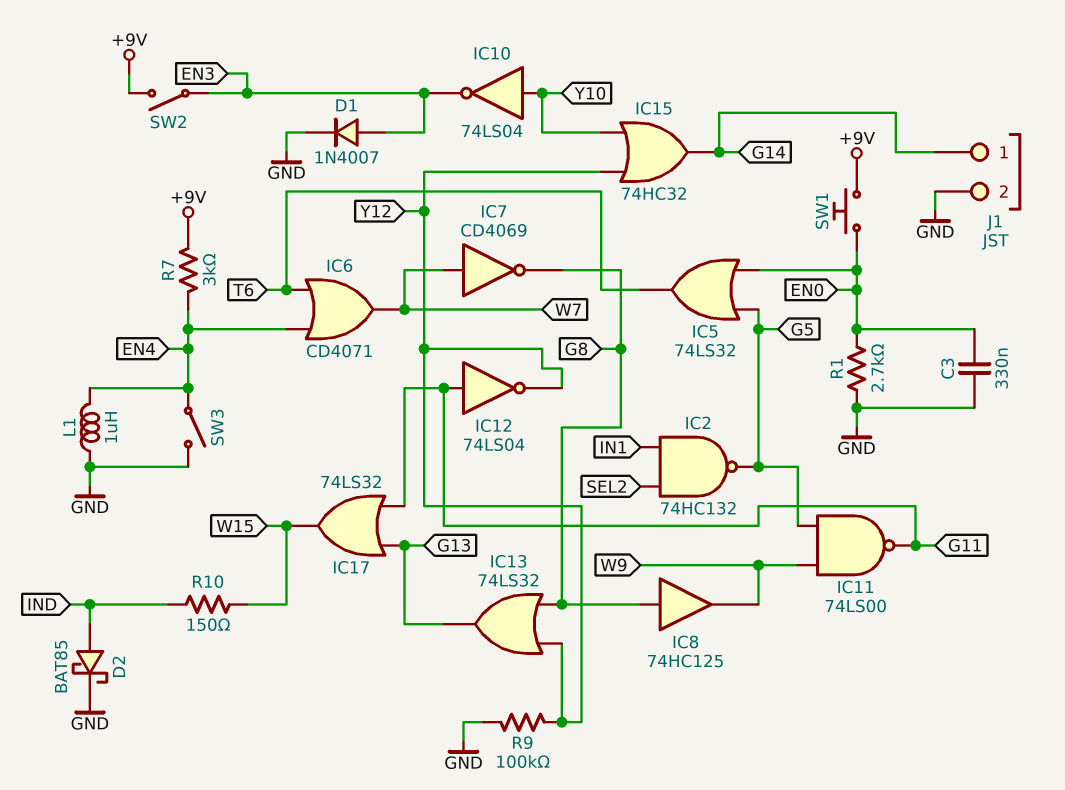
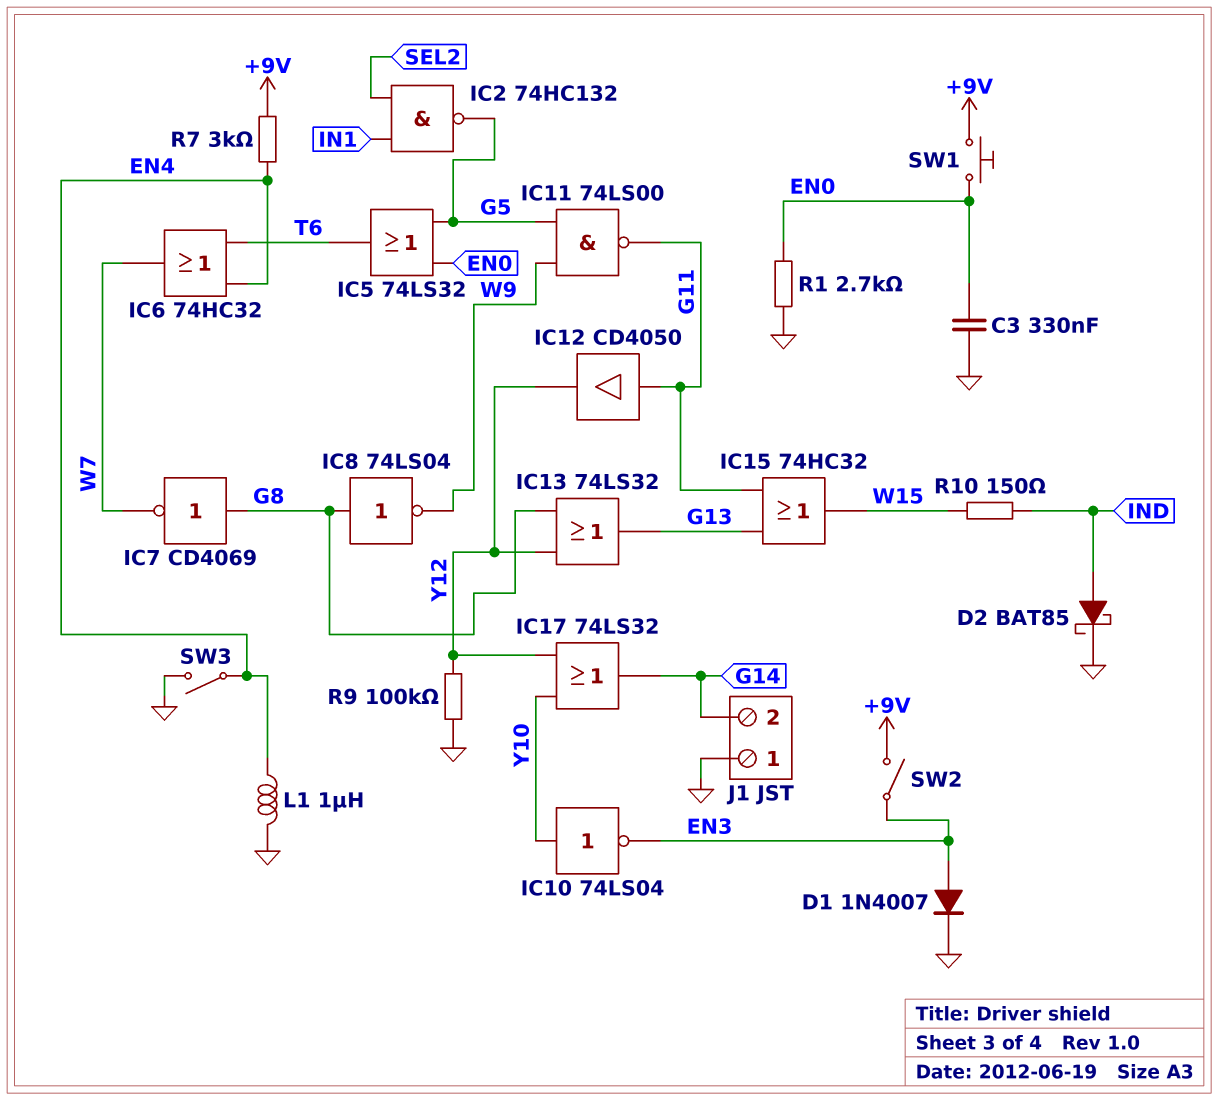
IC6: OR CD4071 (in EN4, in T6, out W7) -> OR 74HC32 (in EN4, in T6, out W7)
IC7: NOT CD4069 (in W7, out G8) -> NOT CD4069 (in G8, out W7)
IC8: buffer 74HC125 (in G8, out W9) -> NOT 74LS04 (in G8, out W9)
IC12: NOT 74LS04 (in G11, out Y12) -> buffer CD4050 (in G11, out Y12)
IC15: OR 74HC32 (in Y10, in Y12, out G14) -> OR 74HC32 (in G11, in G13, out W15)
IC17: OR 74LS32 (in G11, in G13, out W15) -> OR 74LS32 (in Y10, in Y12, out G14)
J1 pin 1: G14 -> GND
J1 pin 2: GND -> G14

